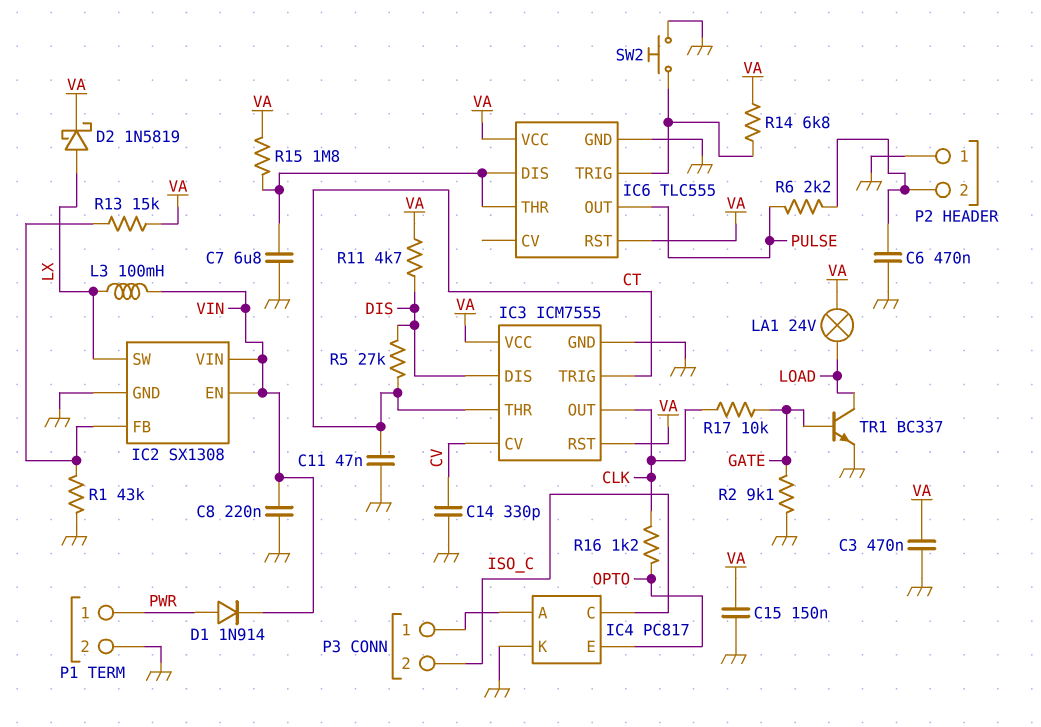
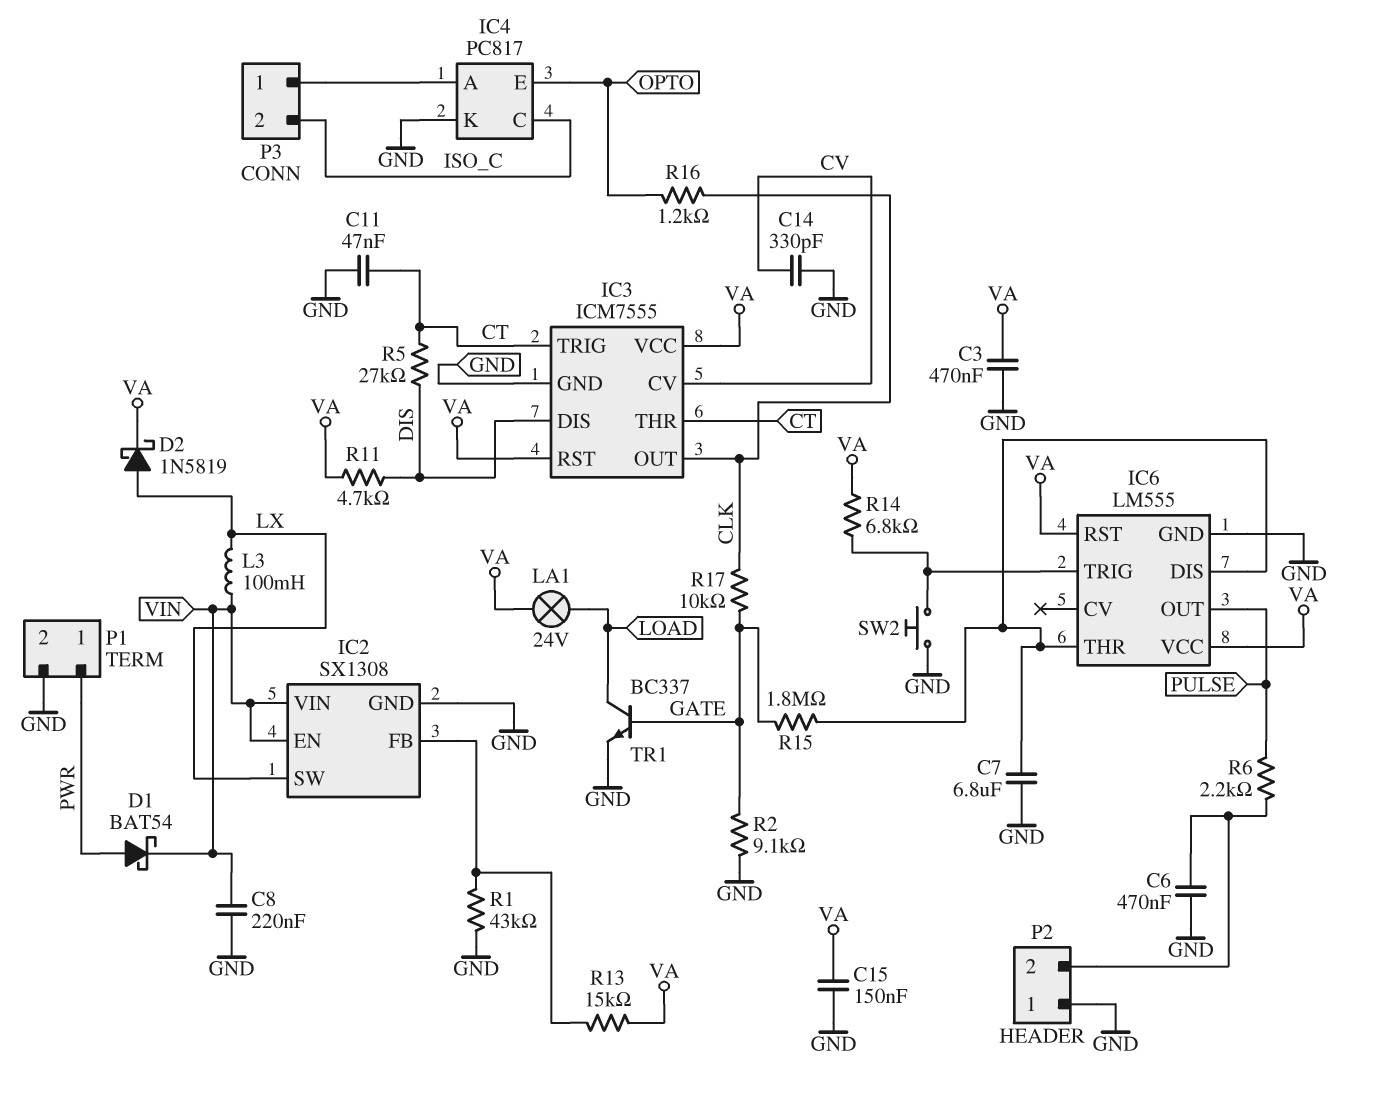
D1: diode 1N914 (A PWR, K VIN) -> schottky BAT54 (A PWR, K VIN)
IC6: TLC555 -> LM555
R15: 1.8M (IC6/DIS, VA) -> 1.8M (GATE, IC6/DIS)

